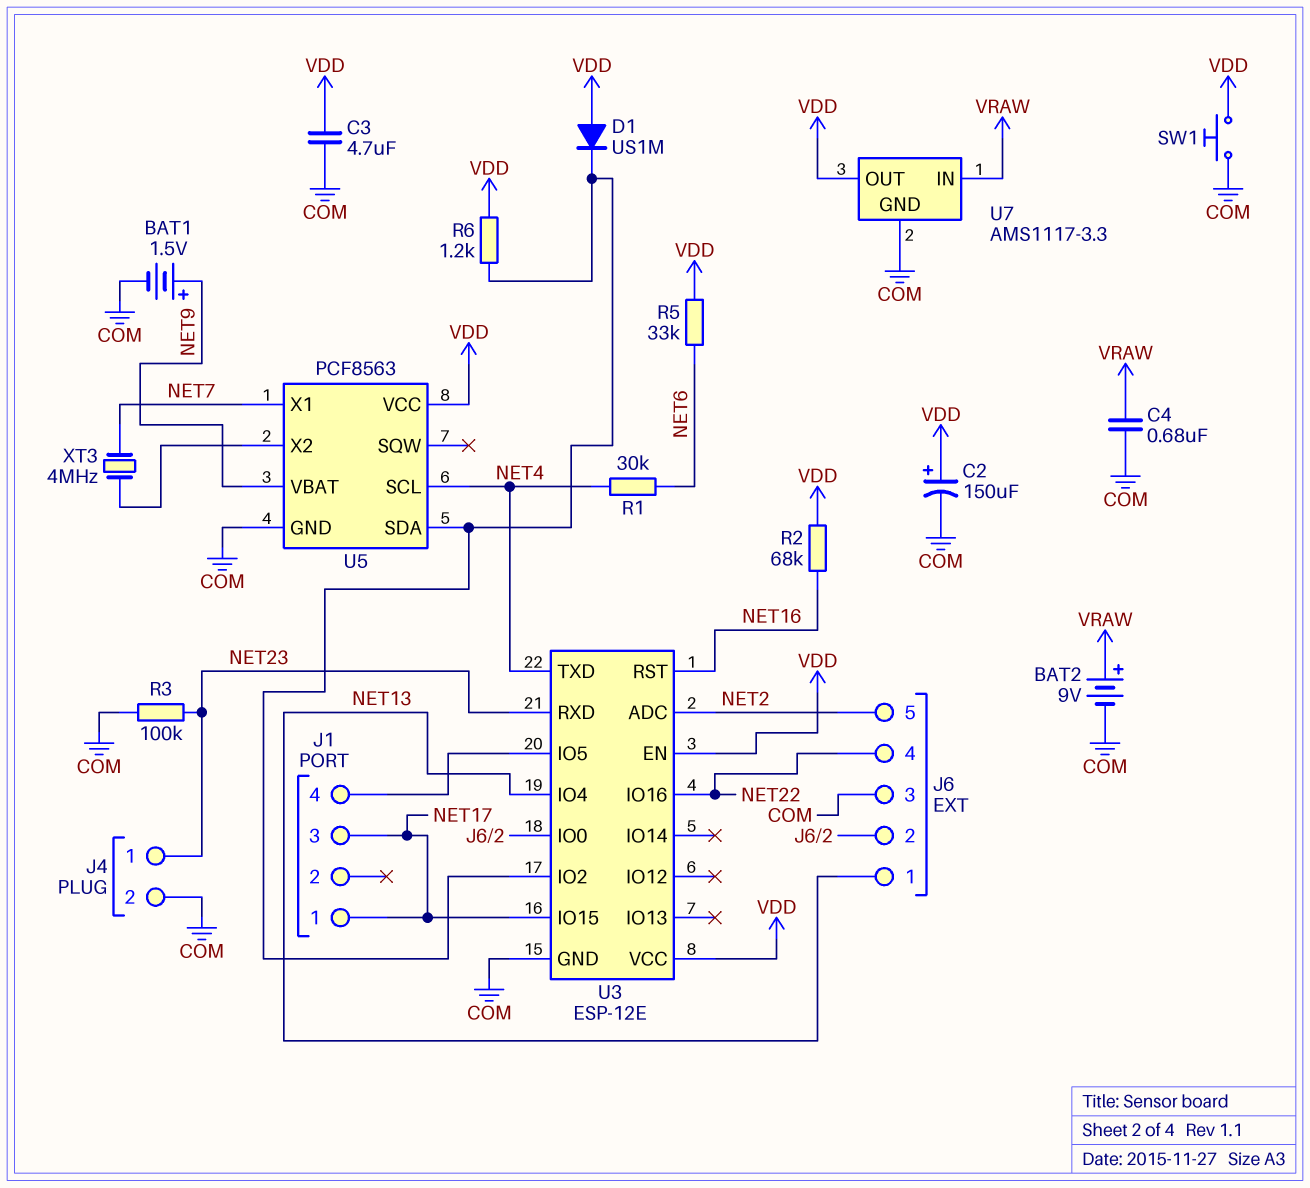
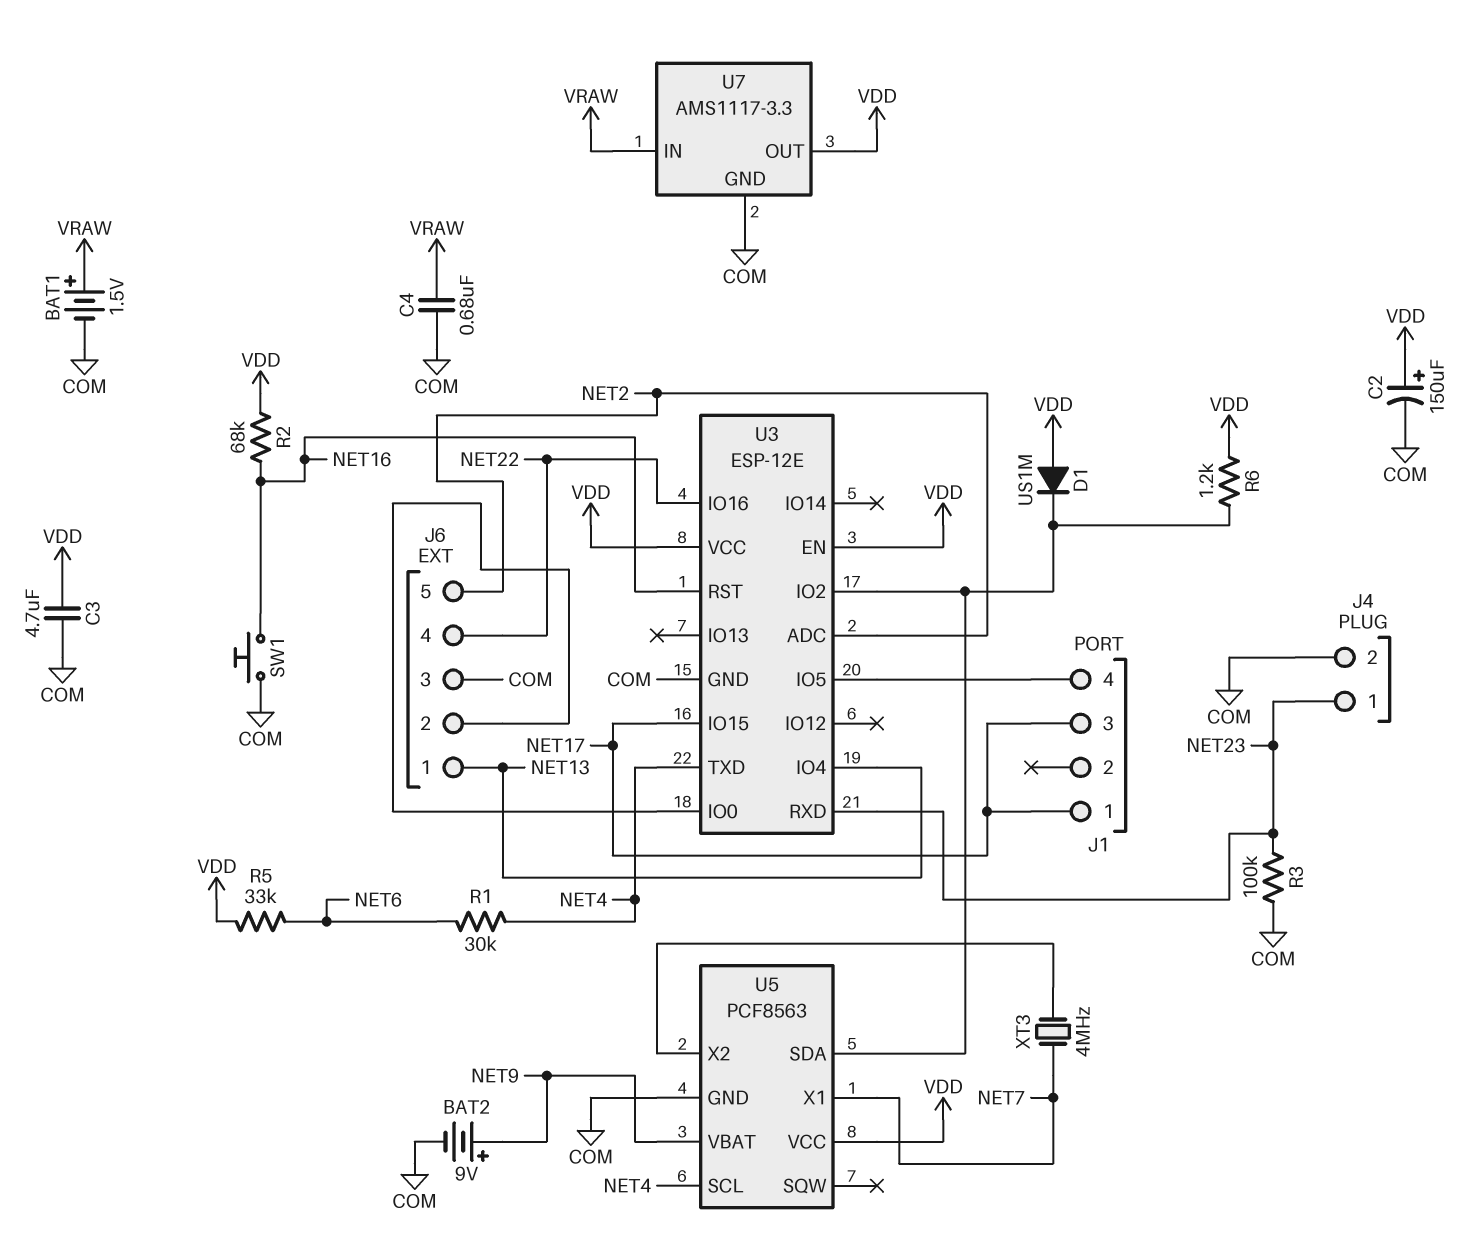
BAT1: 1.5V (plus NET9, minus COM) -> 1.5V (plus VRAW, minus COM)
BAT2: 9V (plus VRAW, minus COM) -> 9V (plus NET9, minus COM)
SW1: button (COM, VDD) -> button (COM, NET16)

